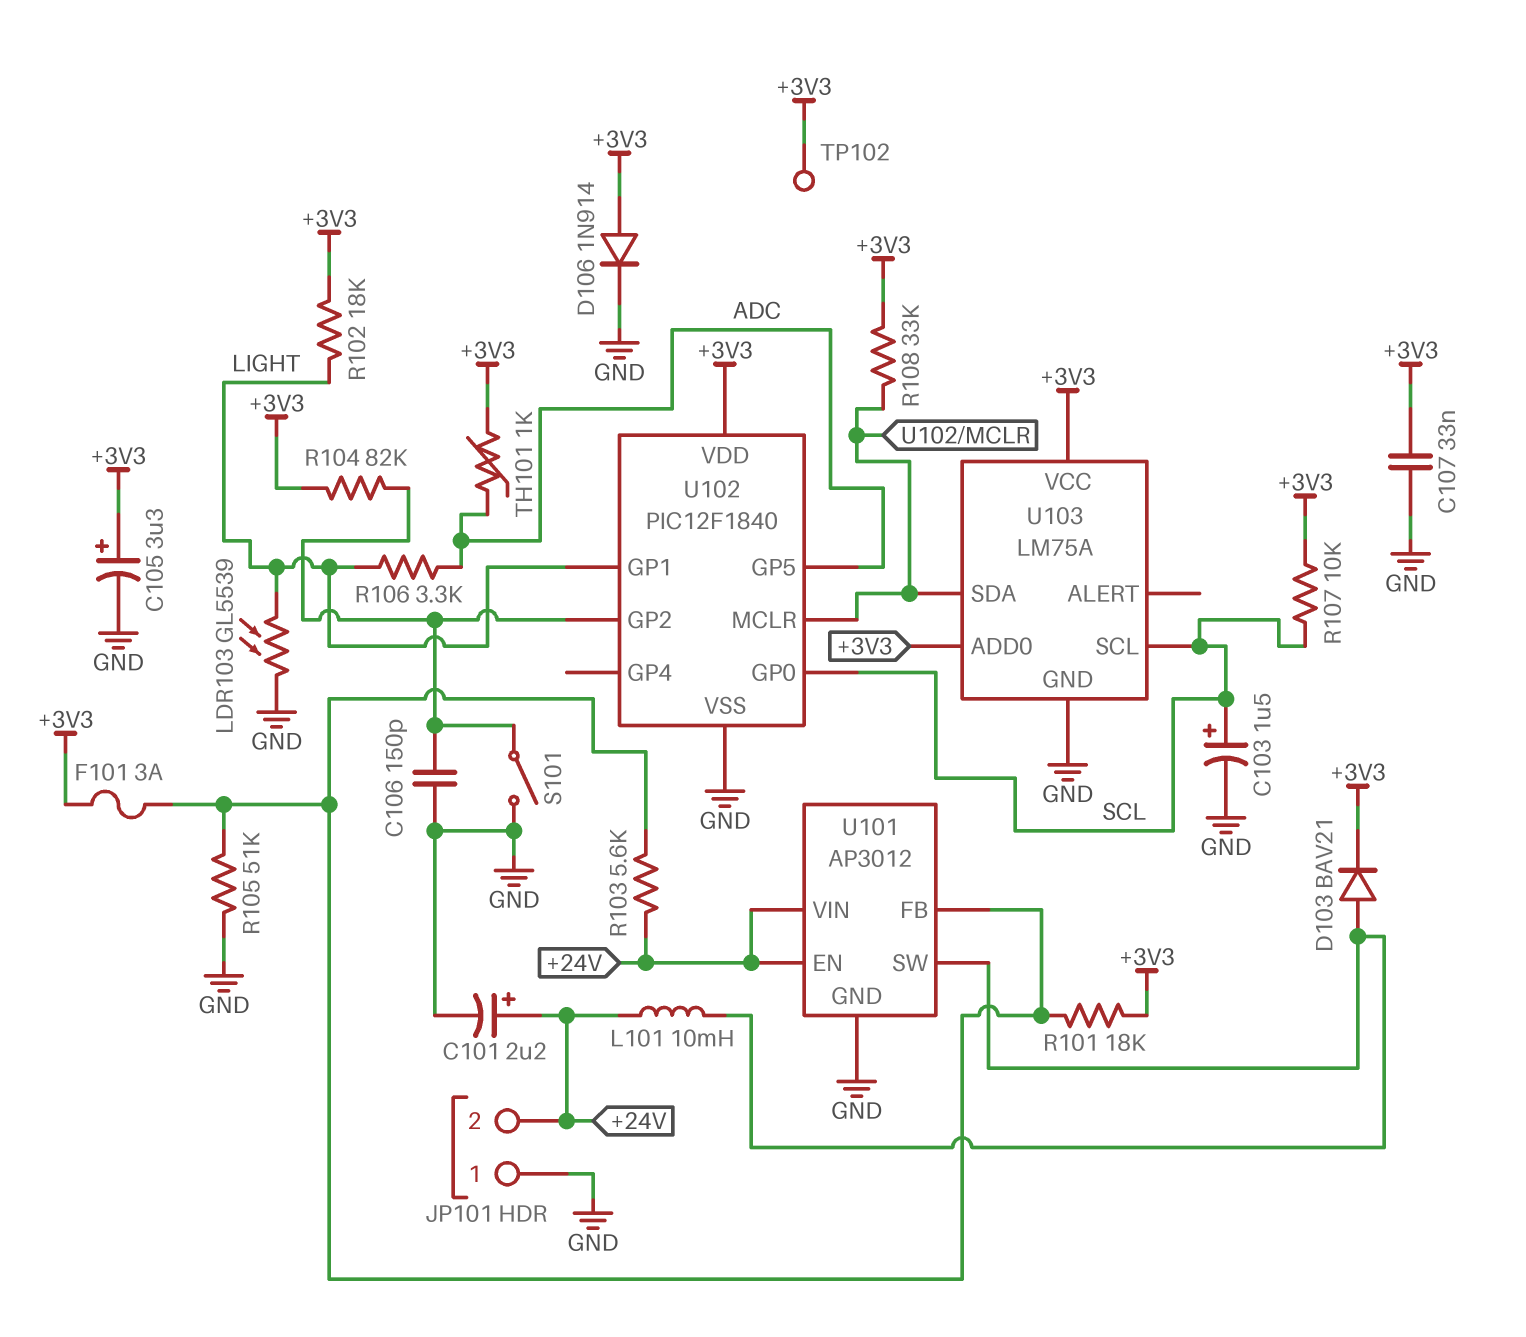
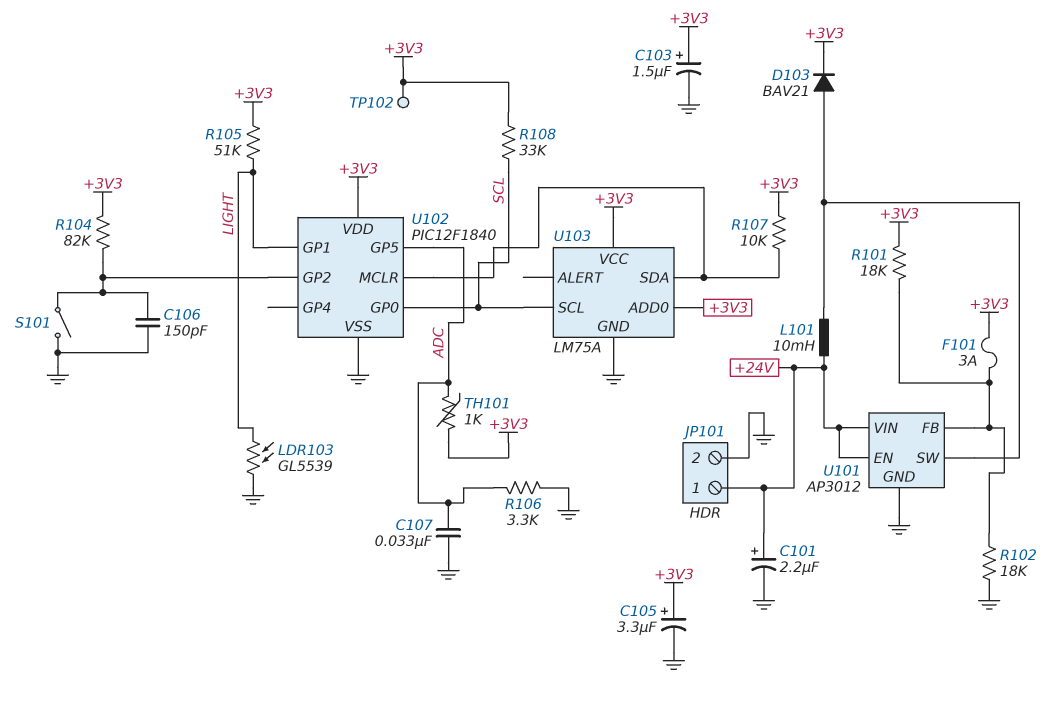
C103: 1.5uF (plus SCL, minus GND) -> 1.5uF (plus +3V3, minus GND)
C107: 33nF (+3V3, GND) -> 33nF (ADC, GND)
D106: diode 1N914 (A +3V3, K GND) -> none
JP101 pin 1: GND -> +24V
JP101 pin 2: +24V -> GND
R102: 18k (+3V3, LIGHT) -> 18k (GND, U101/FB)
R103: 5.6k (+24V, U101/FB) -> none
R105: 51k (GND, U101/FB) -> 51k (+3V3, LIGHT)
R106: 3.3k (ADC, LIGHT) -> 3.3k (ADC, GND)
R107: 10k (+3V3, SCL) -> 10k (+3V3, U102/MCLR)
R108: 33k (+3V3, U102/MCLR) -> 33k (+3V3, SCL)

